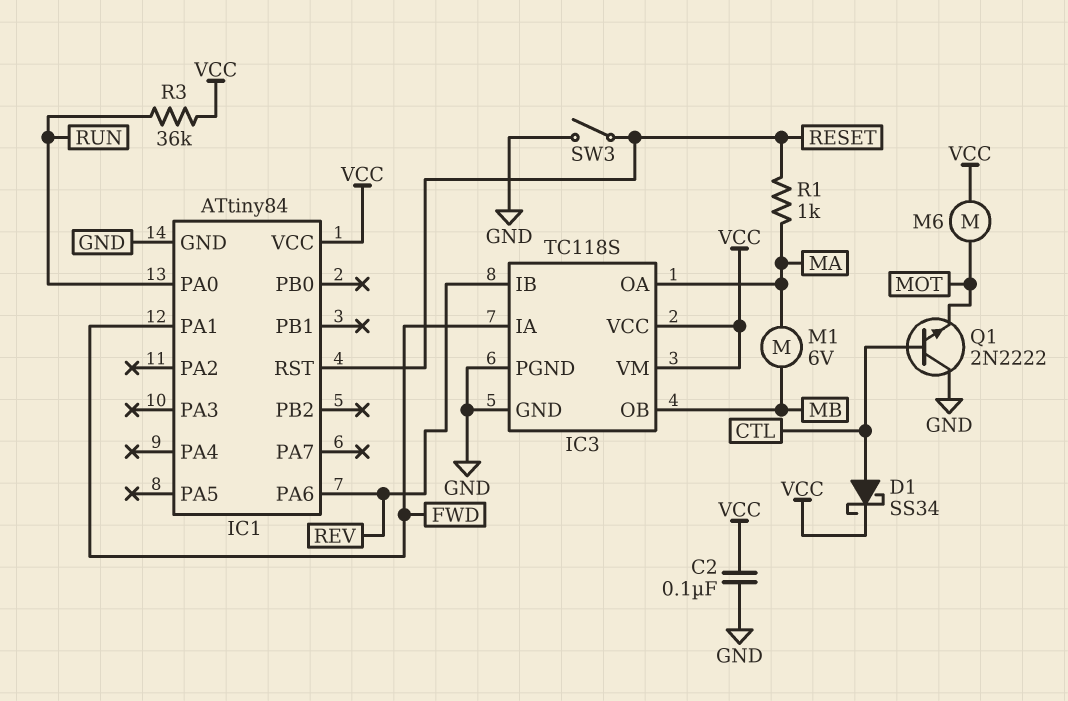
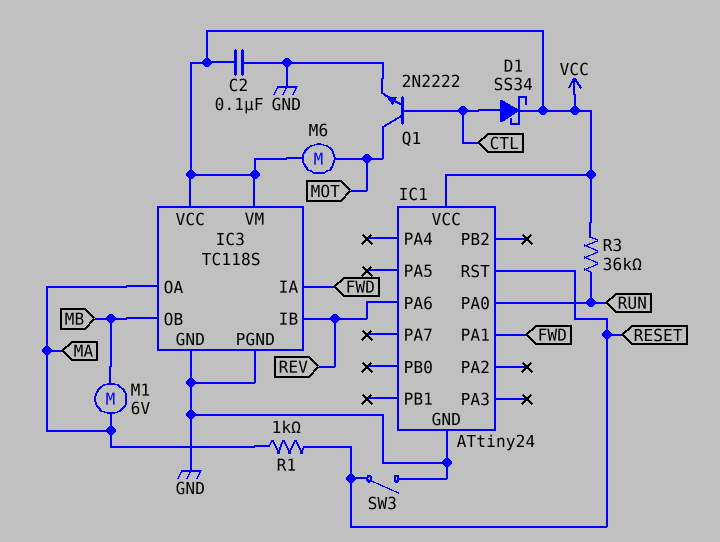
IC1: ATtiny84 -> ATtiny24
Q1: NPN 2N2222 (B CTL, C GND, E MOT) -> NPN 2N2222 (B CTL, C MOT, E GND)

